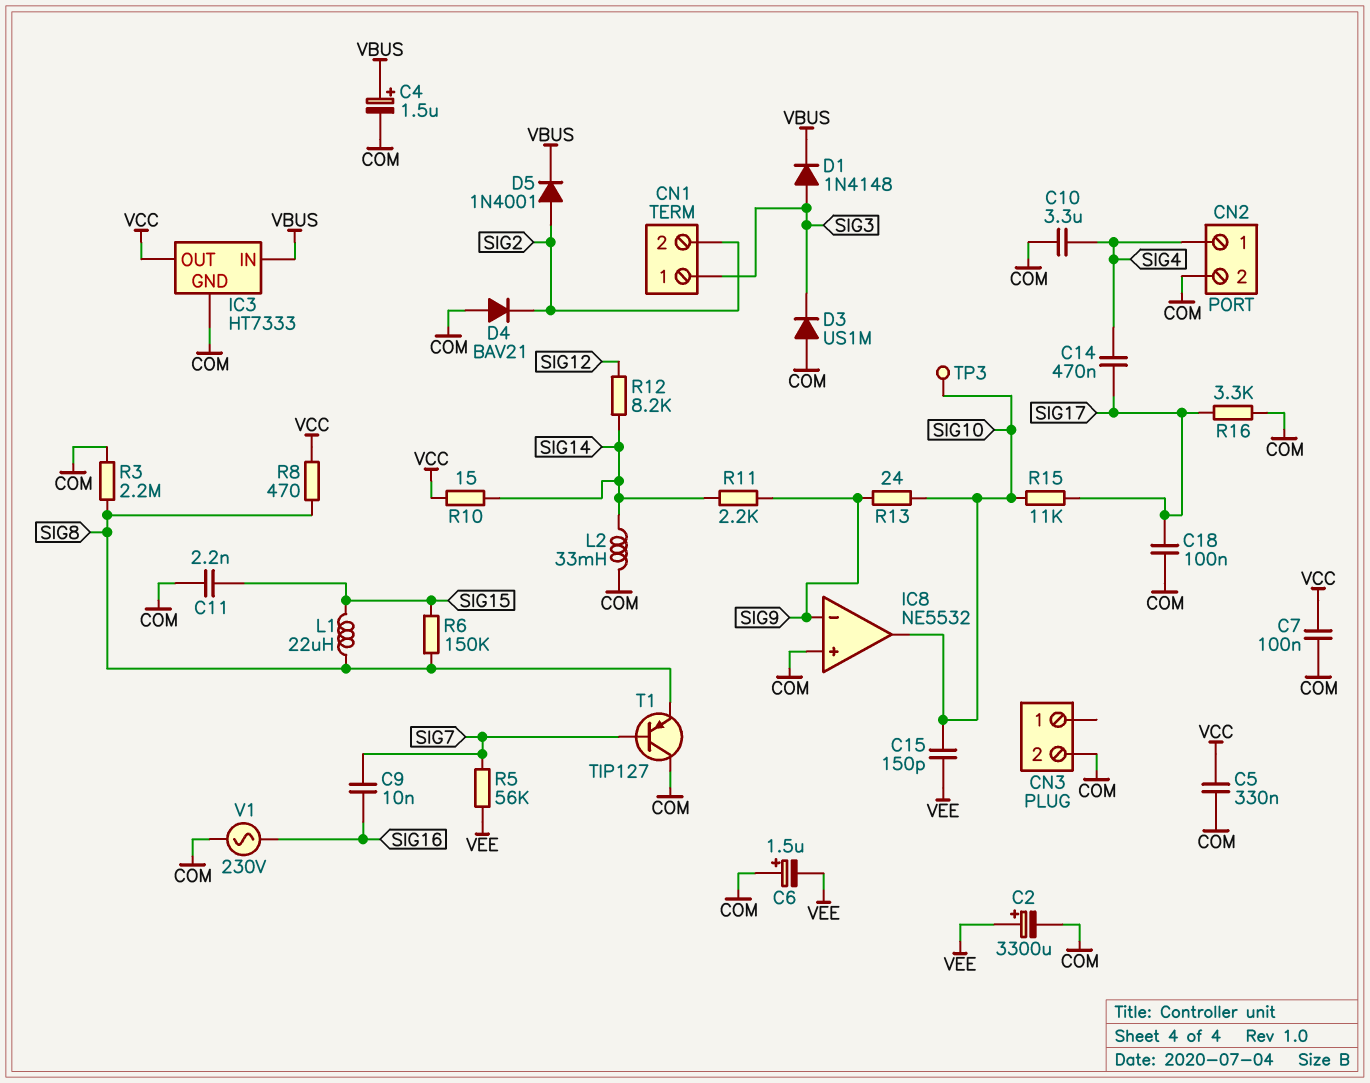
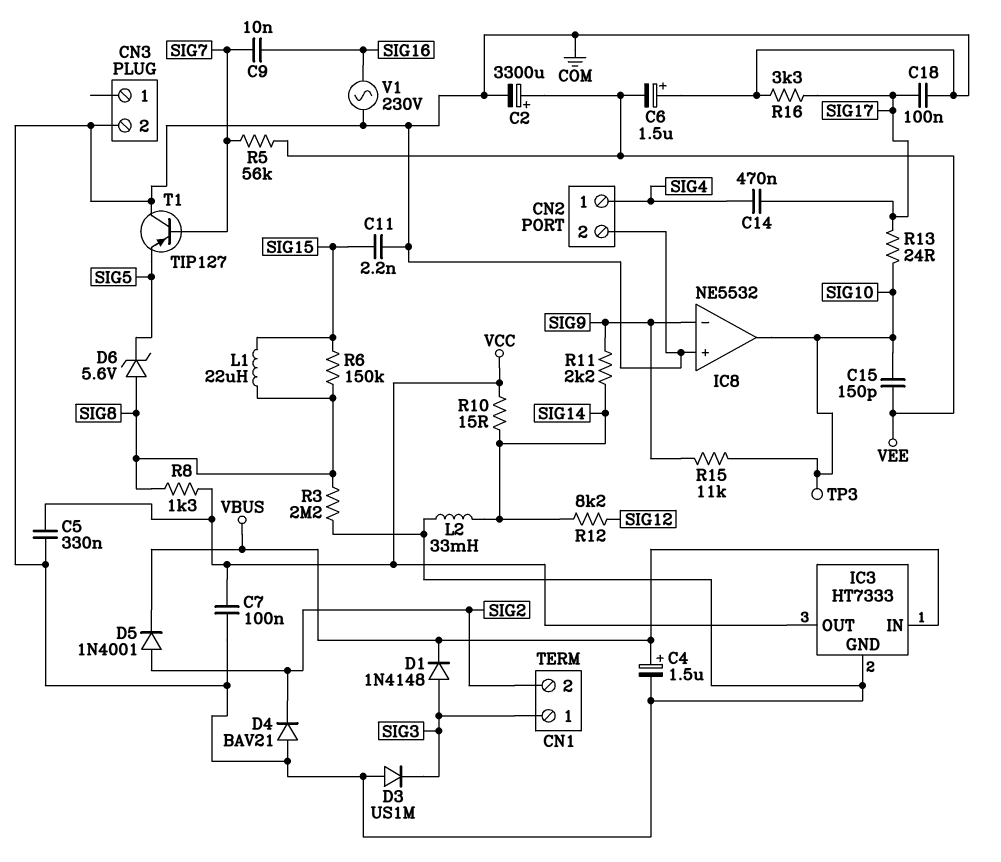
C10: 3.3uF (COM, SIG4) -> none
D6: none -> zener 5.6V (A SIG8, K SIG5)
R8: 470 (SIG8, VCC) -> 1.3k (SIG8, VCC)
R13: 24 (SIG9, SIG10) -> 24 (SIG10, SIG17)
R15: 11k (SIG10, SIG17) -> 11k (SIG9, SIG10)
T1: PNP TIP127 (B SIG7, C COM, E SIG8) -> PNP TIP127 (B SIG7, C COM, E SIG5)

